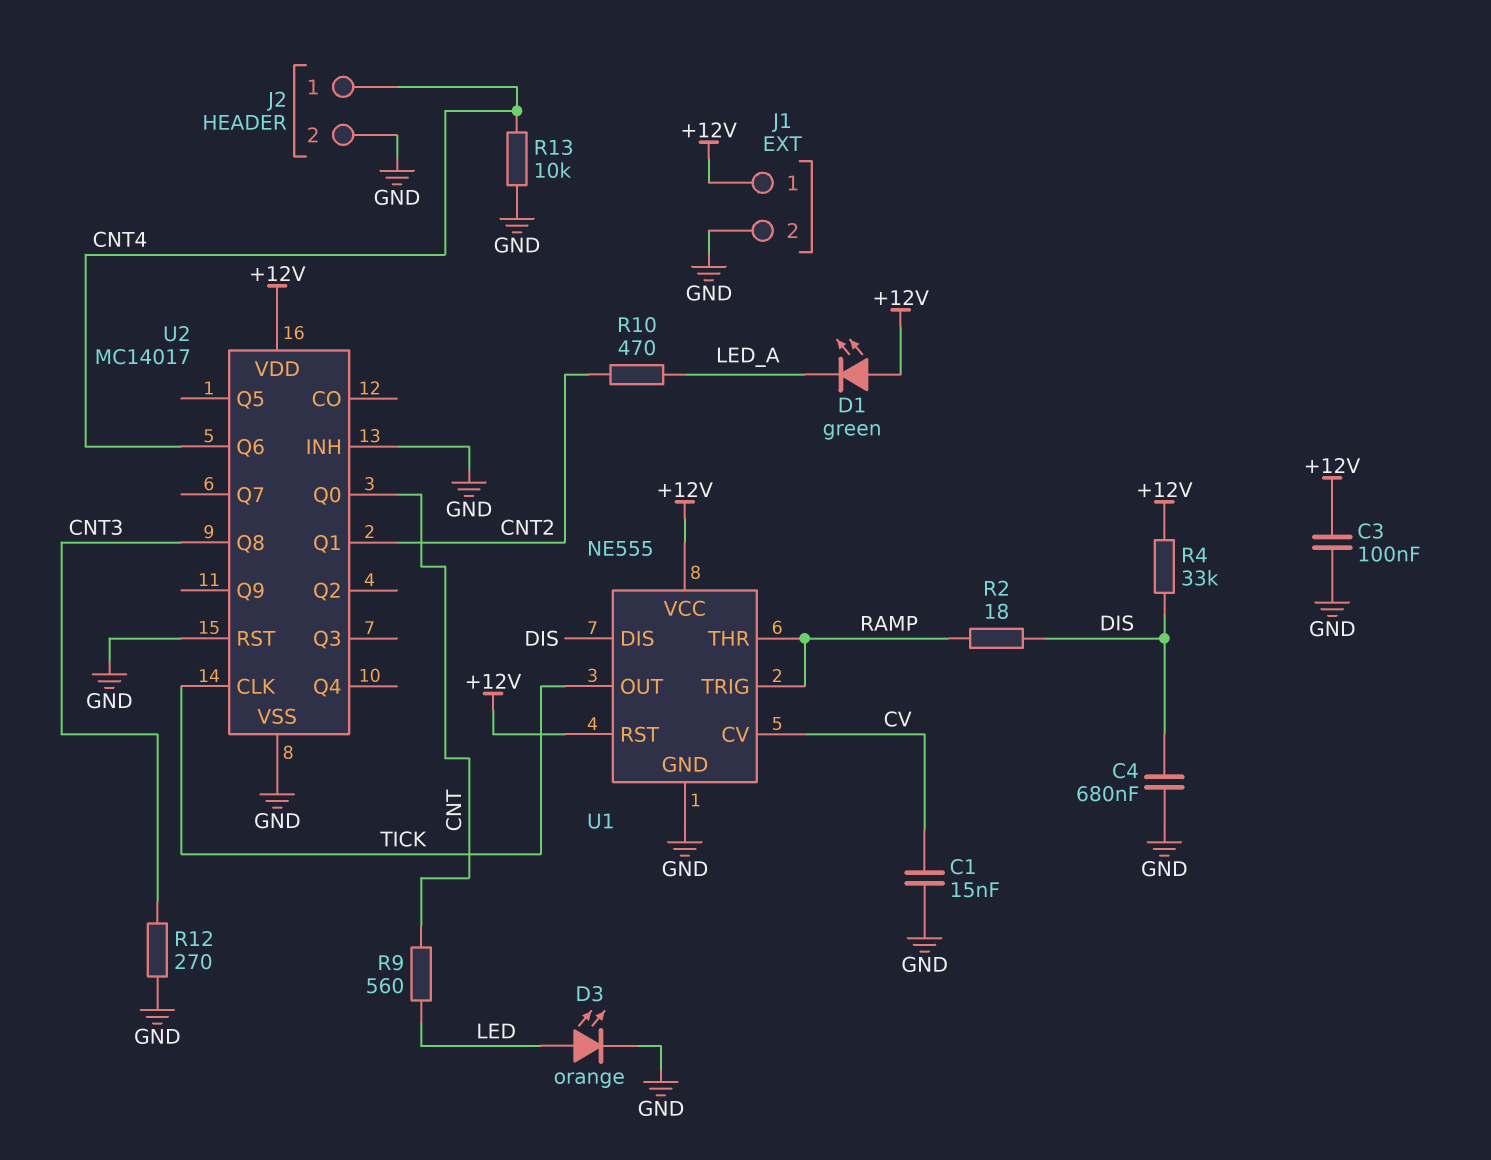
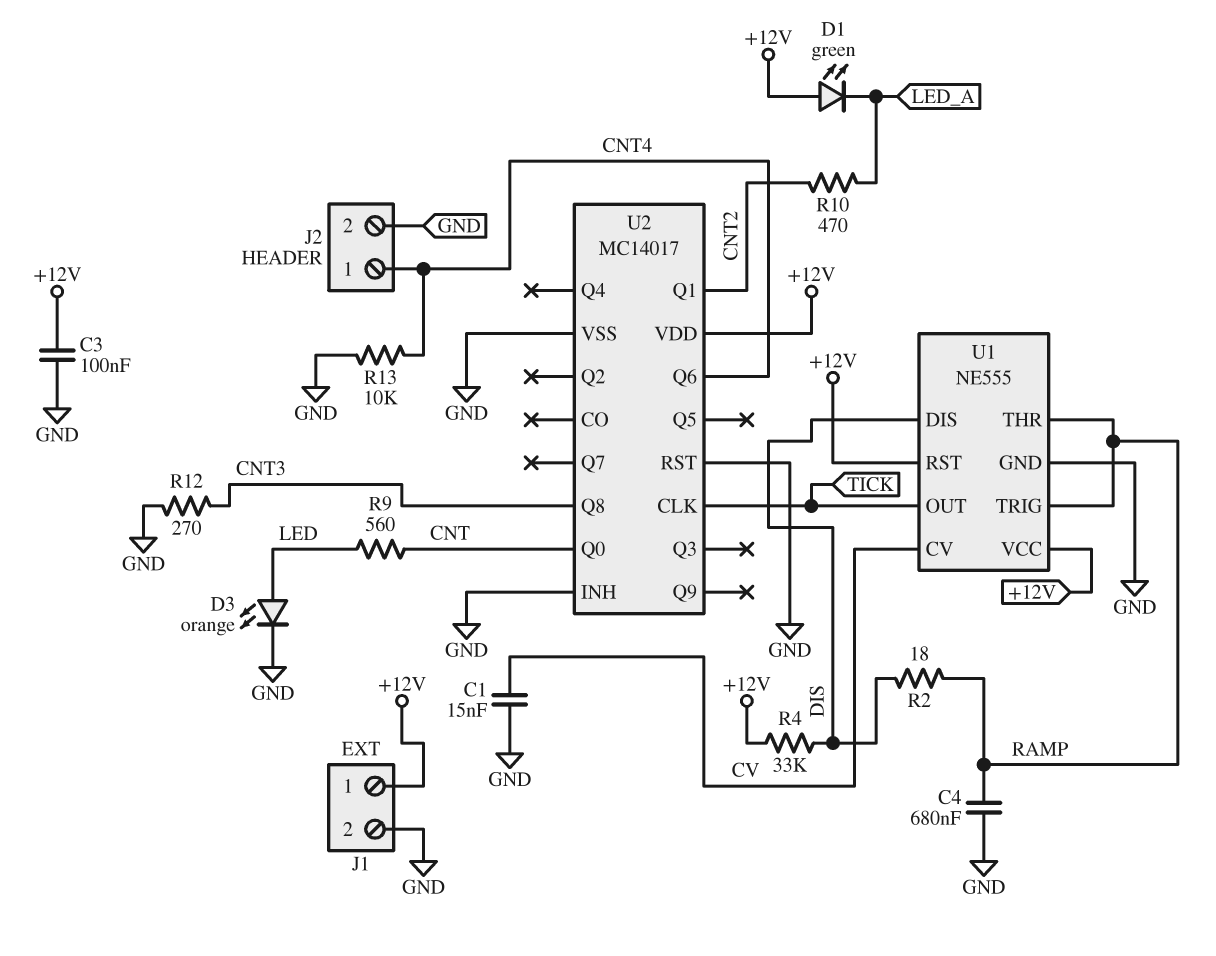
C4: 680nF (DIS, GND) -> 680nF (GND, RAMP)

